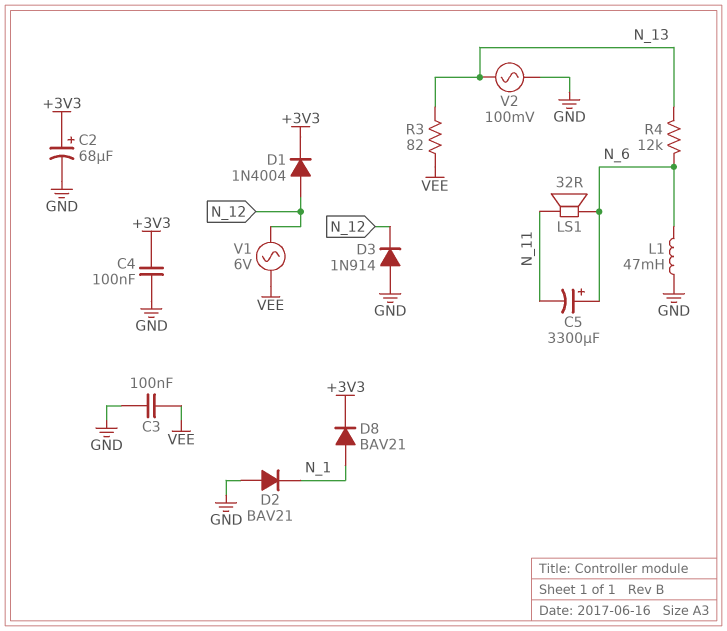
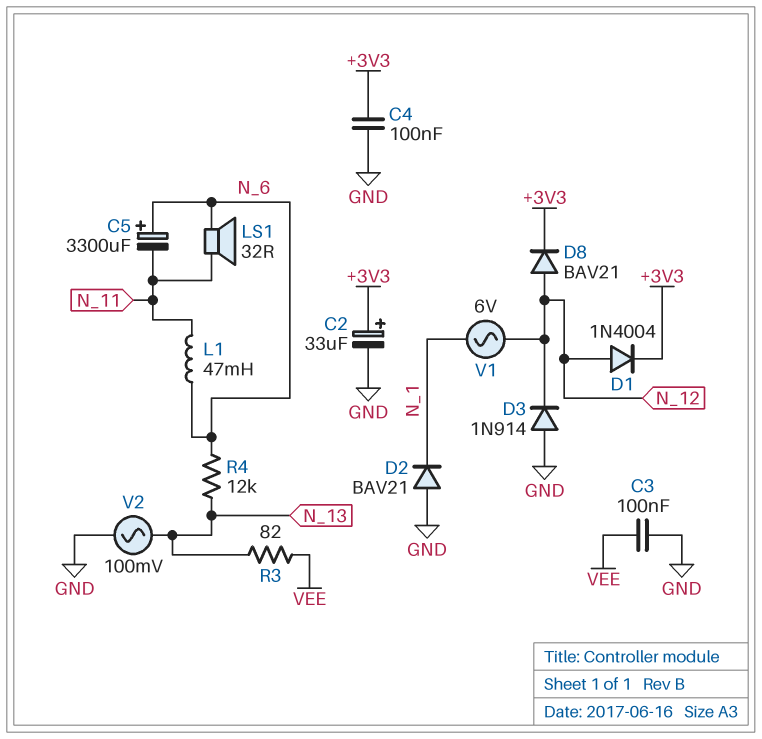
C2: 68uF (plus +3V3, minus GND) -> 33uF (plus +3V3, minus GND)
D8: diode BAV21 (A N_1, K +3V3) -> diode BAV21 (A N_12, K +3V3)
L1: 47mH (GND, N_6) -> 47mH (N_6, N_11)
V1: AC 6V (N_12, VEE) -> AC 6V (N_1, N_12)

